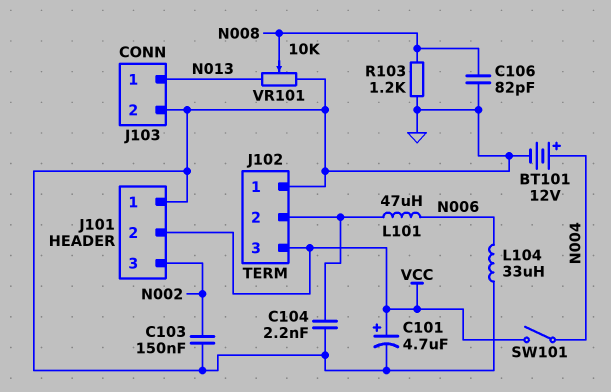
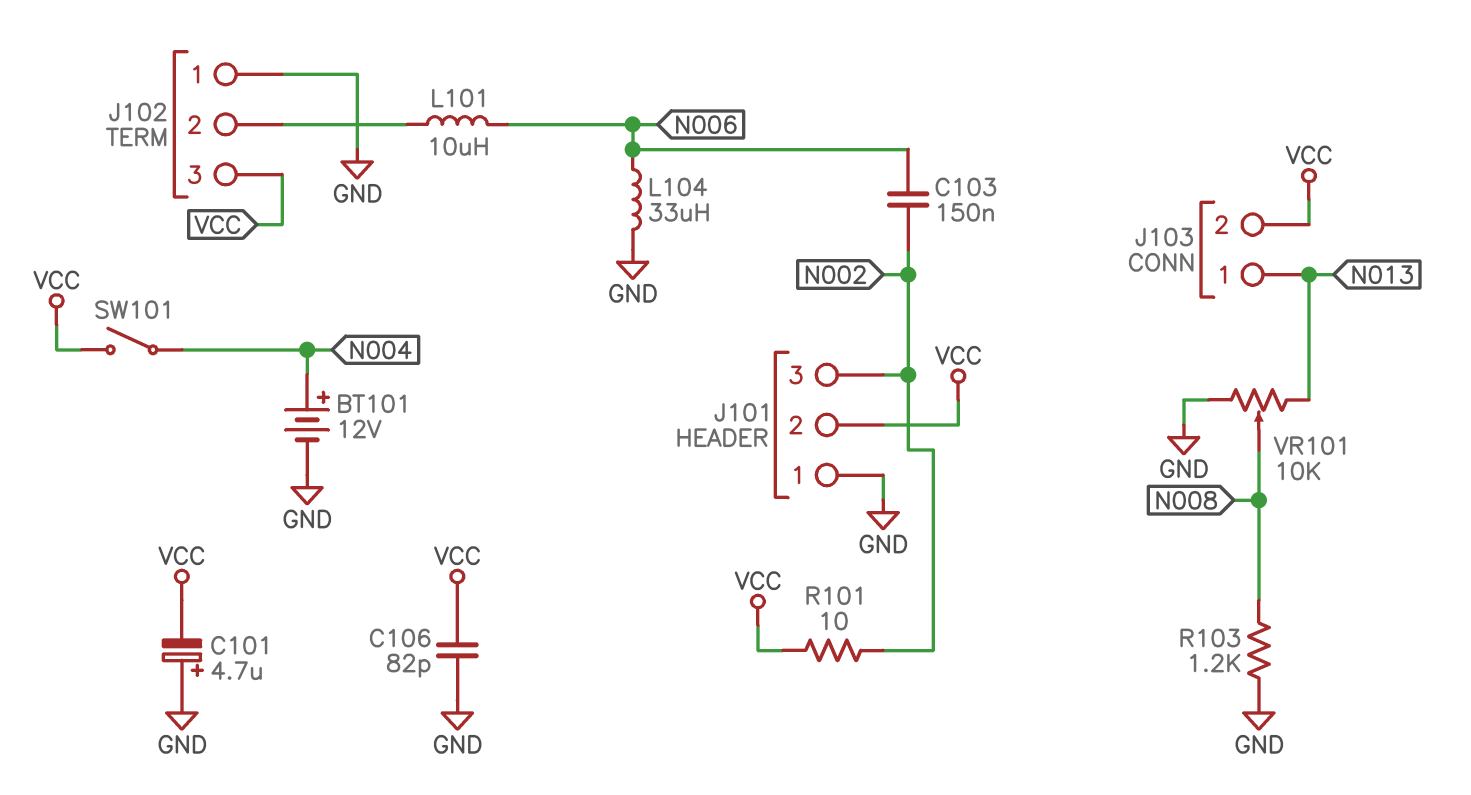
C101: 4.7uF (plus VCC, minus GND) -> 4.7uF (plus GND, minus VCC)
C103: 150nF (GND, N002) -> 150nF (N002, N006)
C104: 2.2nF (GND, J102/2) -> none
C106: 82pF (GND, N008) -> 82pF (GND, VCC)
J103 pin 2: GND -> VCC
L101: 47uH (J102/2, N006) -> 10uH (J102/2, N006)
R101: none -> 10 (N002, VCC)

